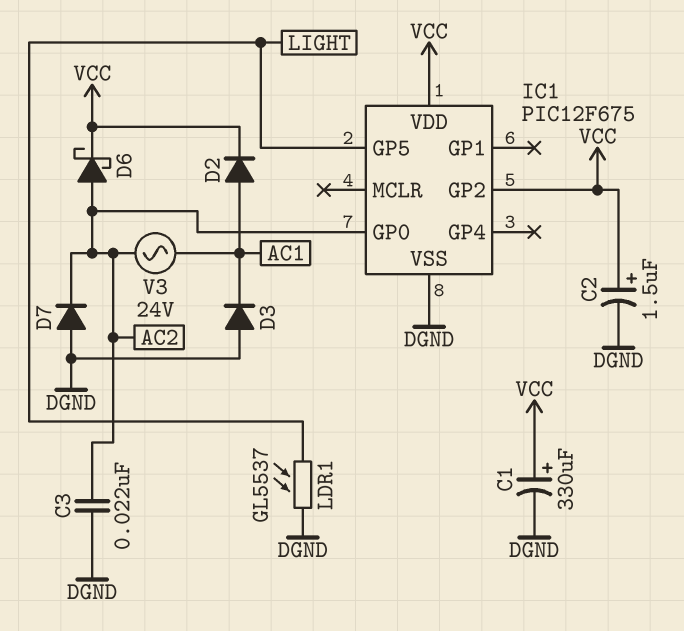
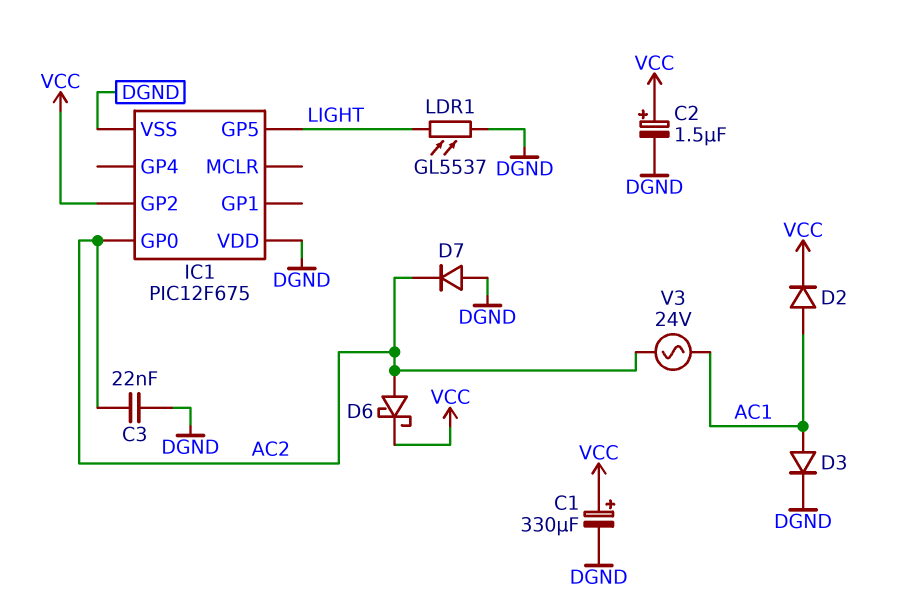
D3: diode (A DGND, K AC1) -> diode (A AC1, K DGND)
IC1 pin VDD: VCC -> DGND

